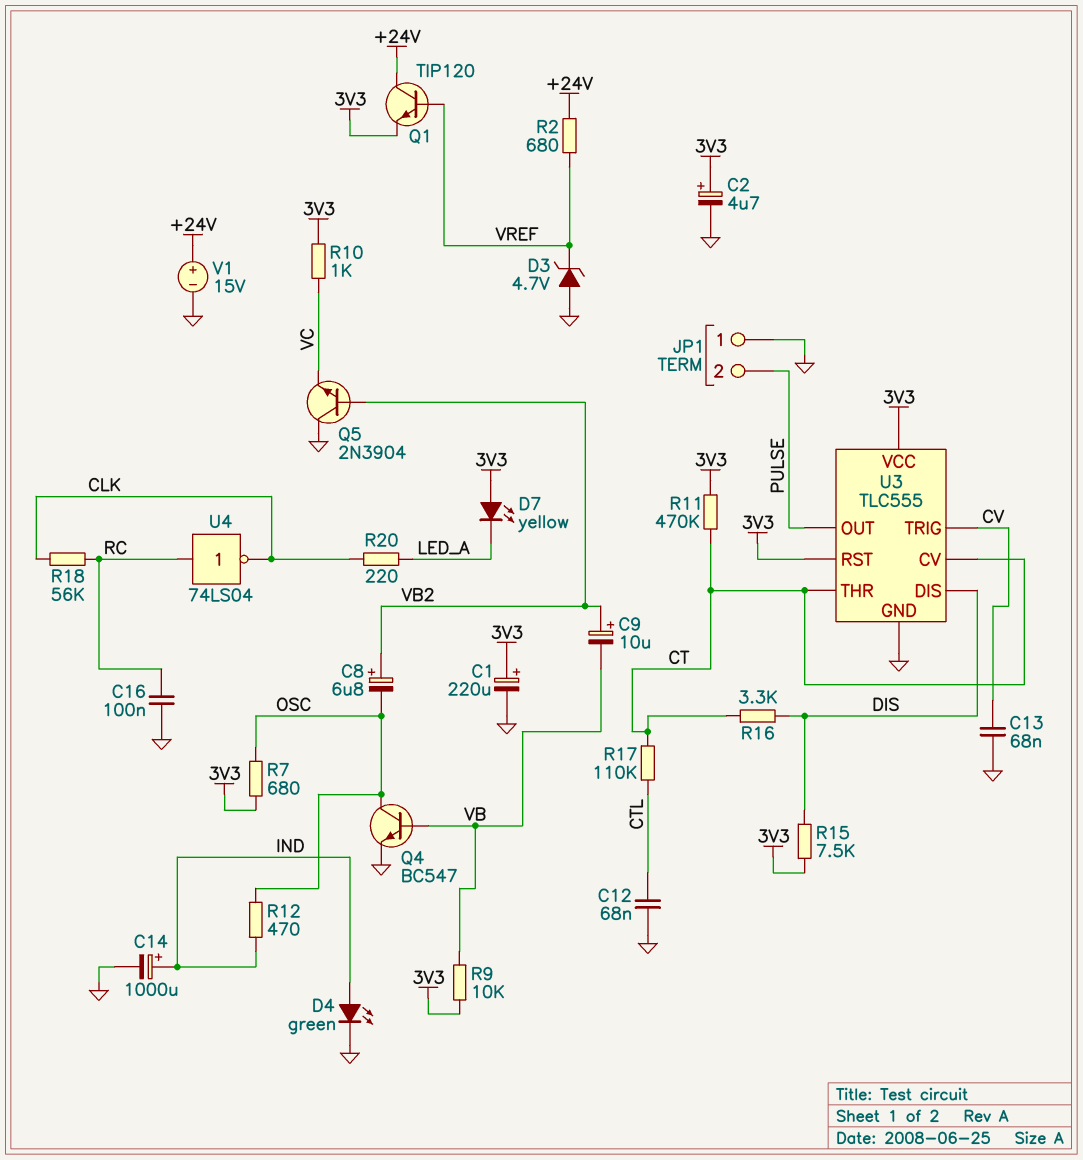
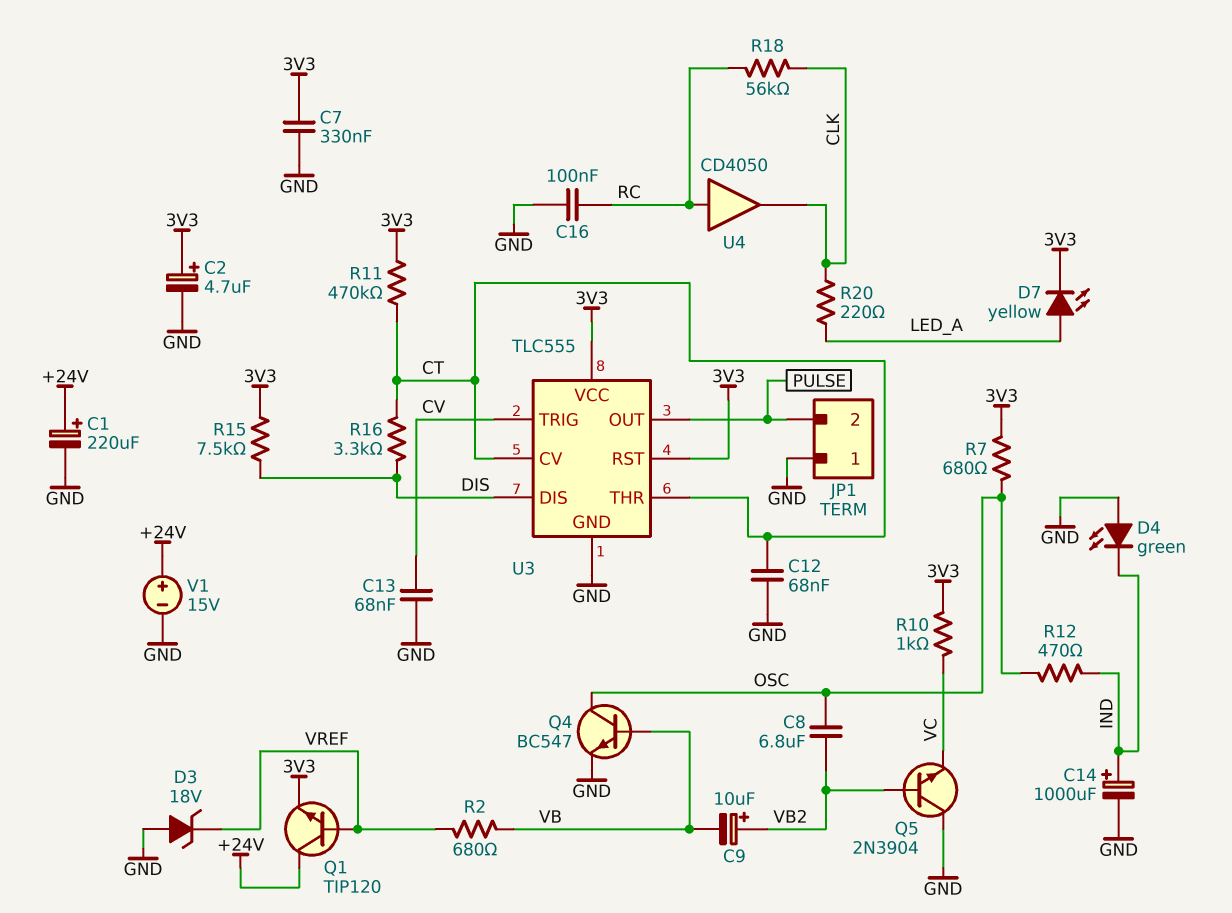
C1: 220uF (plus 3V3, minus GND) -> 220uF (plus +24V, minus GND)
C7: none -> 330nF (3V3, GND)
C8: 6.8uF (plus VB2, minus OSC) -> 6.8uF (OSC, VB2)
C12: 68nF (CTL, GND) -> 68nF (CT, GND)
D3: zener 4.7V (A GND, K VREF) -> zener 18V (A GND, K VREF)
D4: LED green (A IND, K GND) -> LED green (A GND, K IND)
D7: LED yellow (A 3V3, K LED_A) -> LED yellow (A LED_A, K 3V3)
R2: 680 (+24V, VREF) -> 680 (VB, VREF)
R9: 10k (3V3, VB) -> none
R17: 110k (CT, CTL) -> none
U4: NOT 74LS04 (in RC, out CLK) -> buffer CD4050 (in RC, out CLK)

